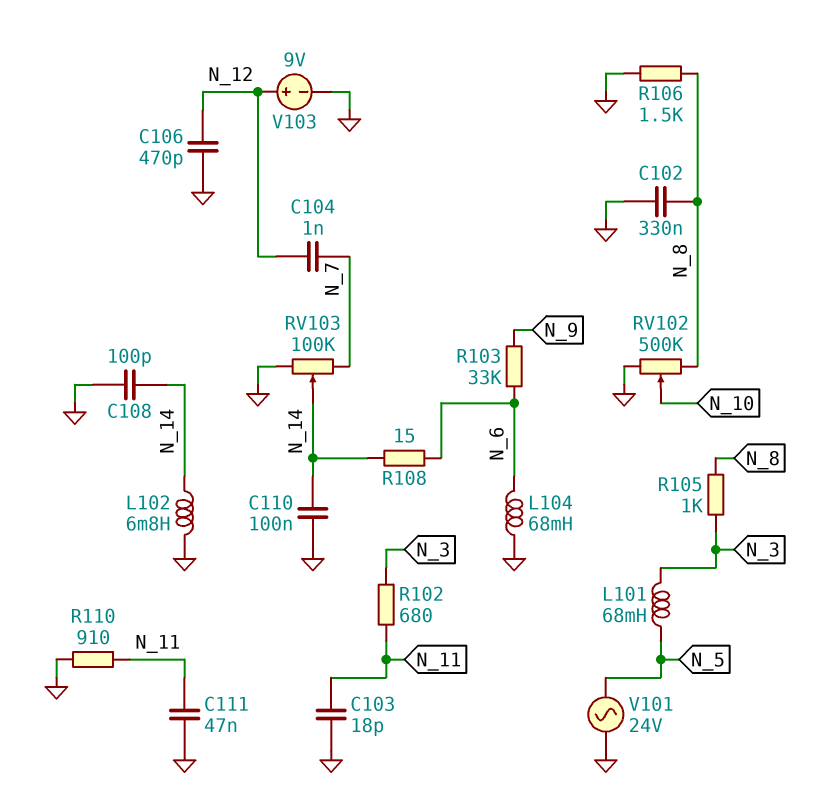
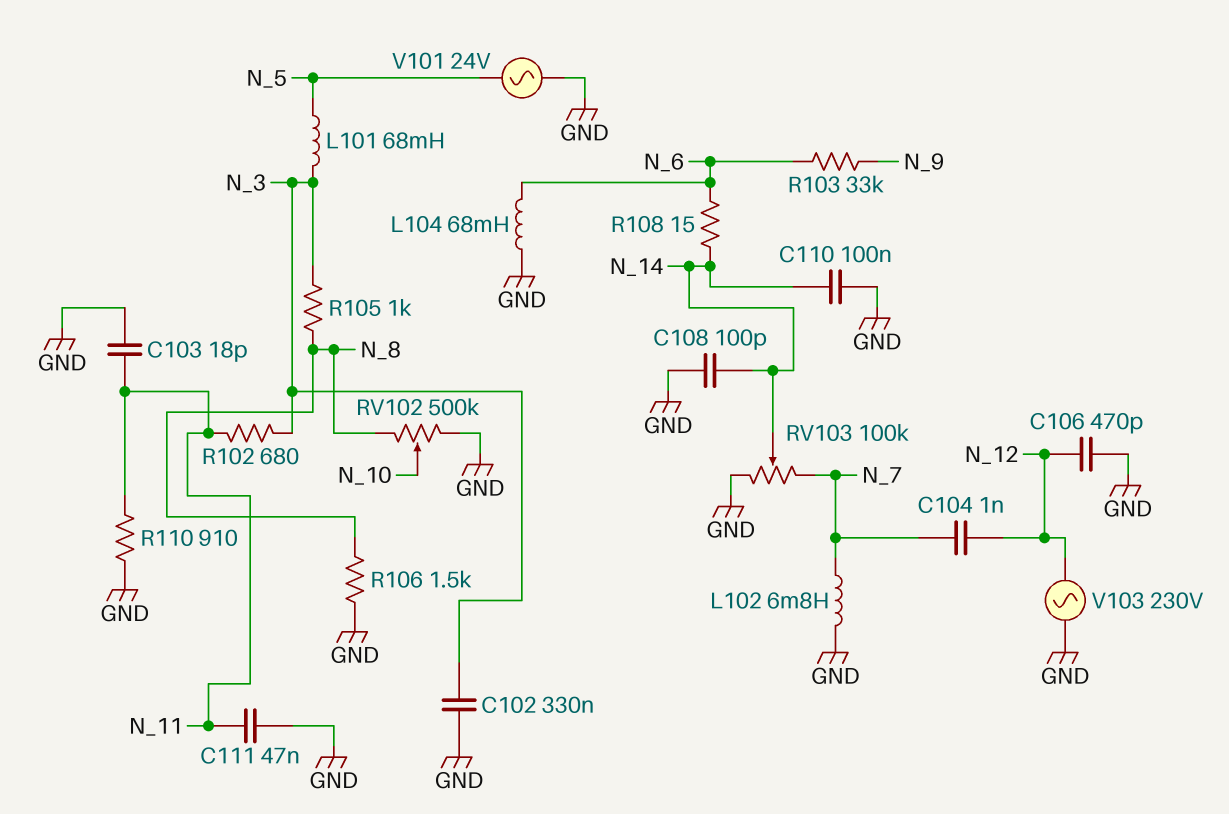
C102: 330nF (GND, N_8) -> 330nF (GND, N_3)
L102: 6.8mH (GND, N_14) -> 6.8mH (GND, N_7)
V103: 9V (plus N_12, minus GND) -> AC 230V (GND, N_12)

